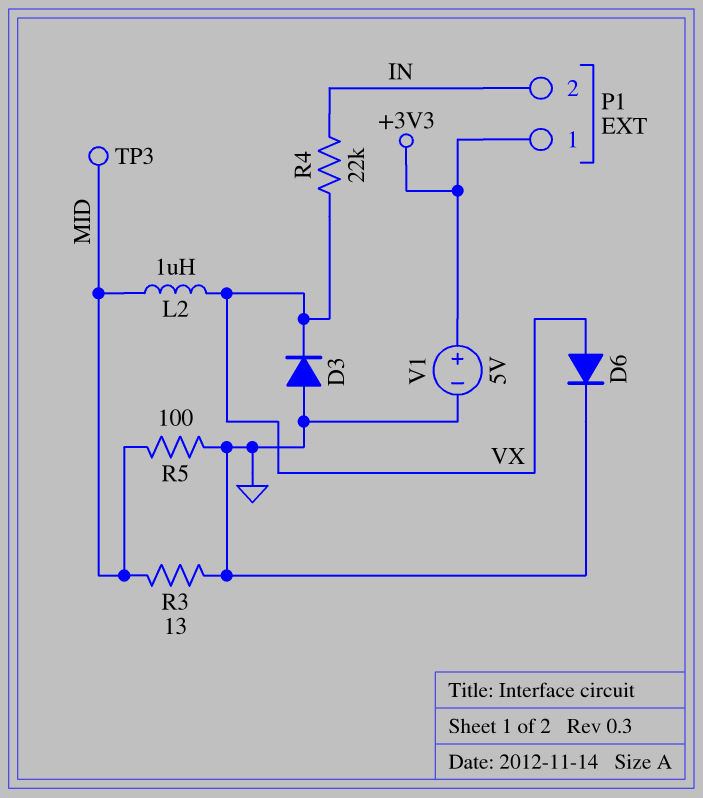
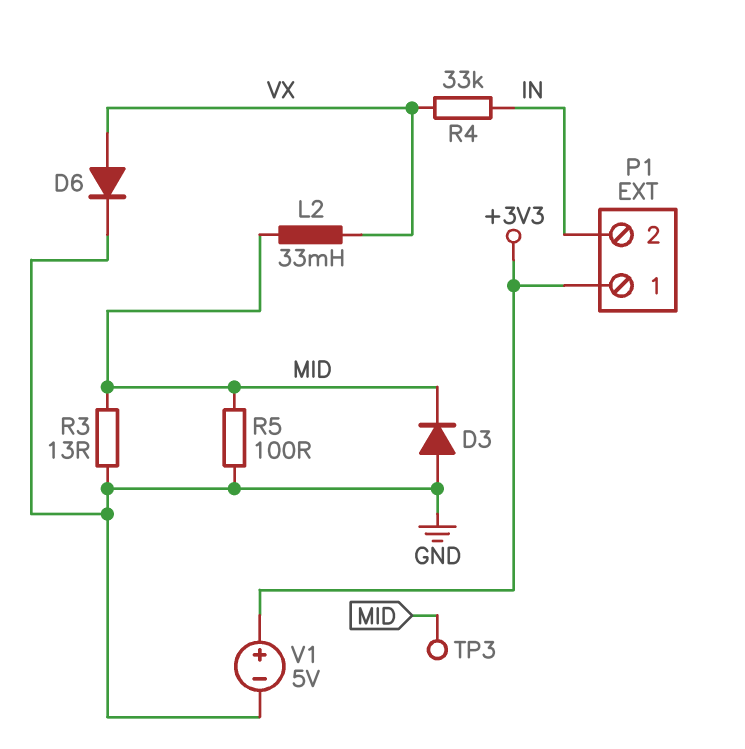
D3: diode (A GND, K VX) -> diode (A GND, K MID)
L2: 1uH (MID, VX) -> 33mH (MID, VX)
R4: 22k (IN, VX) -> 33k (IN, VX)

